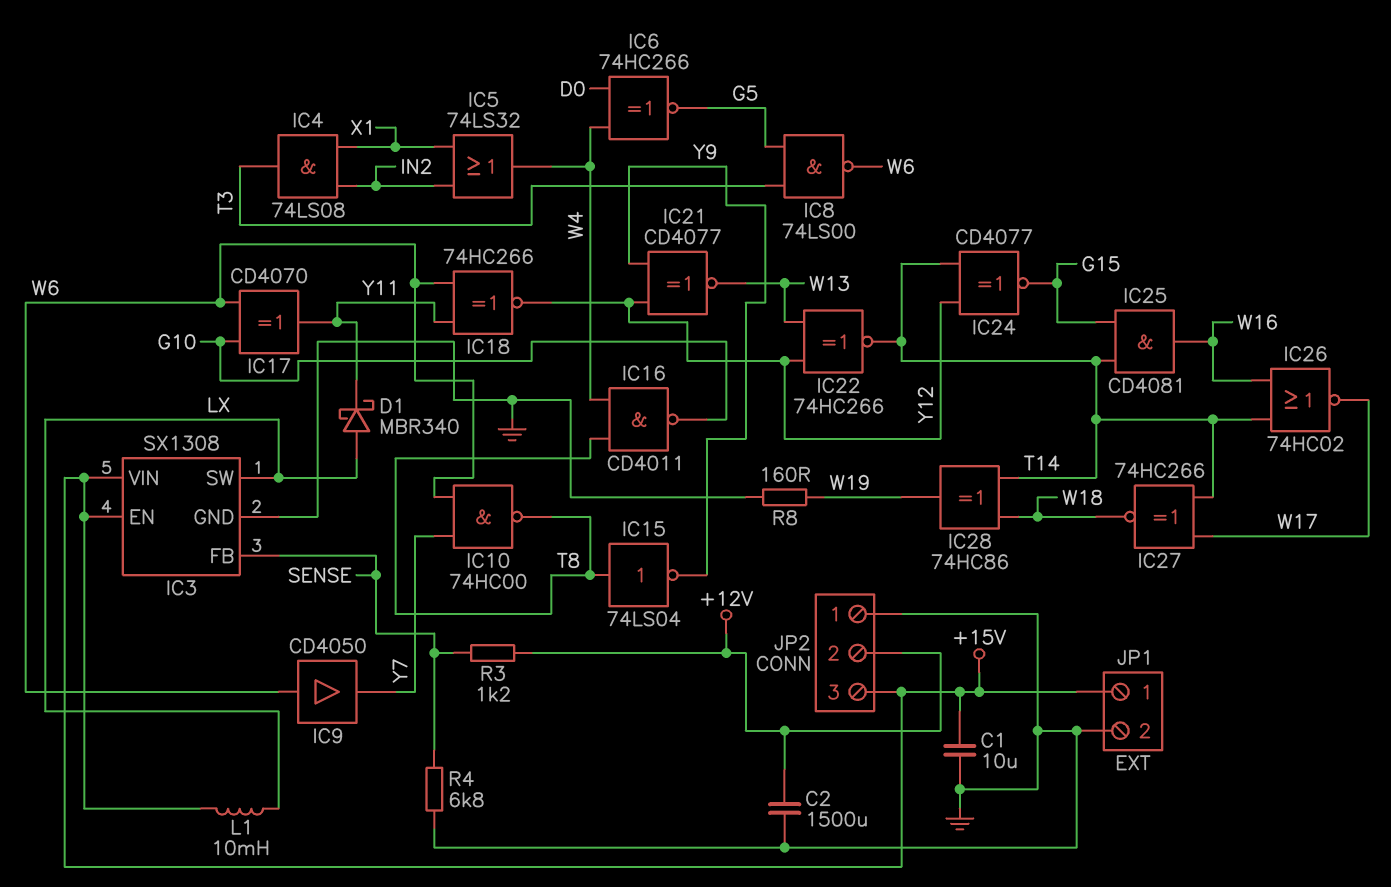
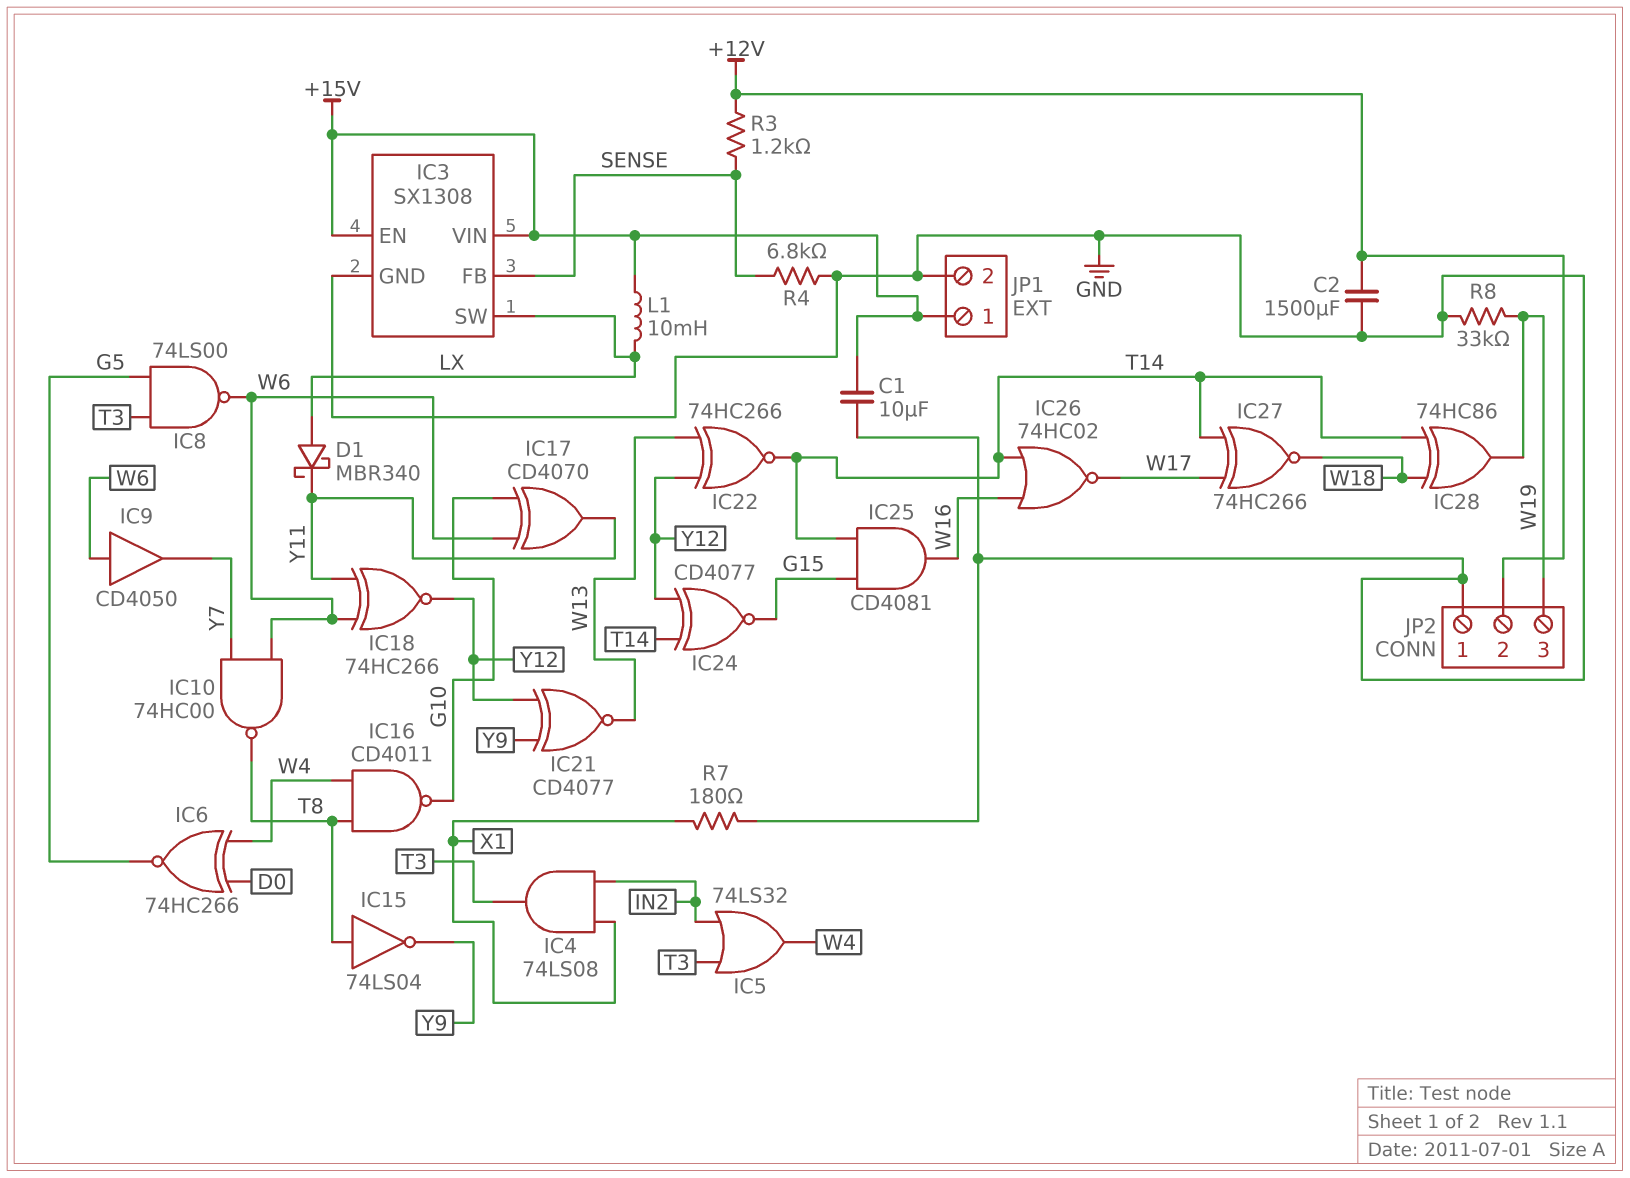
IC5: OR 74LS32 (in IN2, in X1, out W4) -> OR 74LS32 (in IN2, in T3, out W4)
JP2 pin 3: +15V -> W19
R7: none -> 180 (GND, X1)
R8: 160 (GND, W19) -> 33k (GND, W19)

